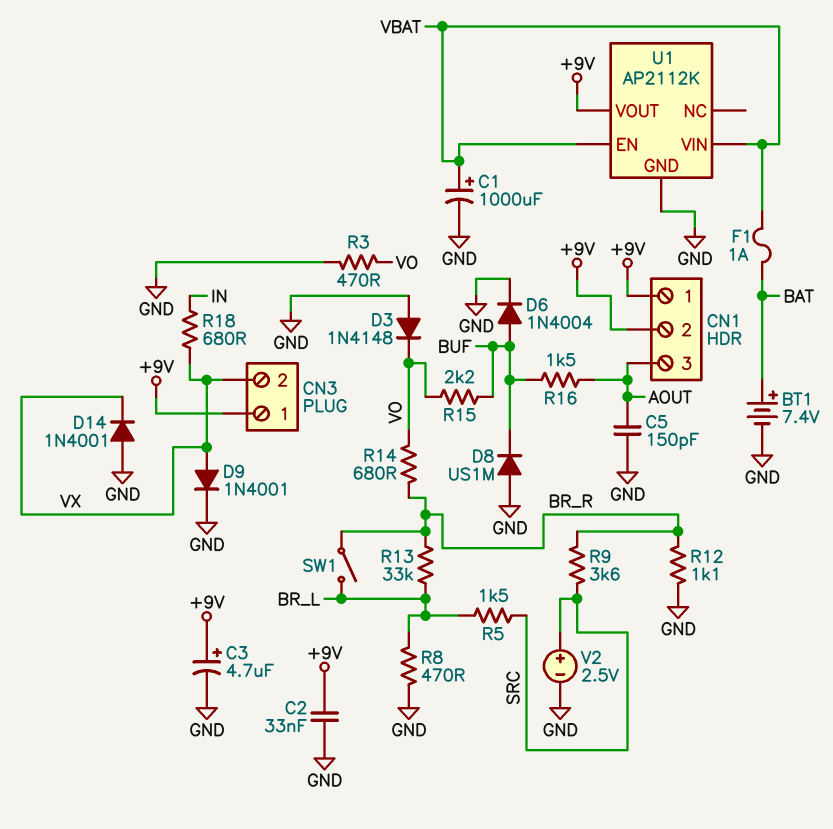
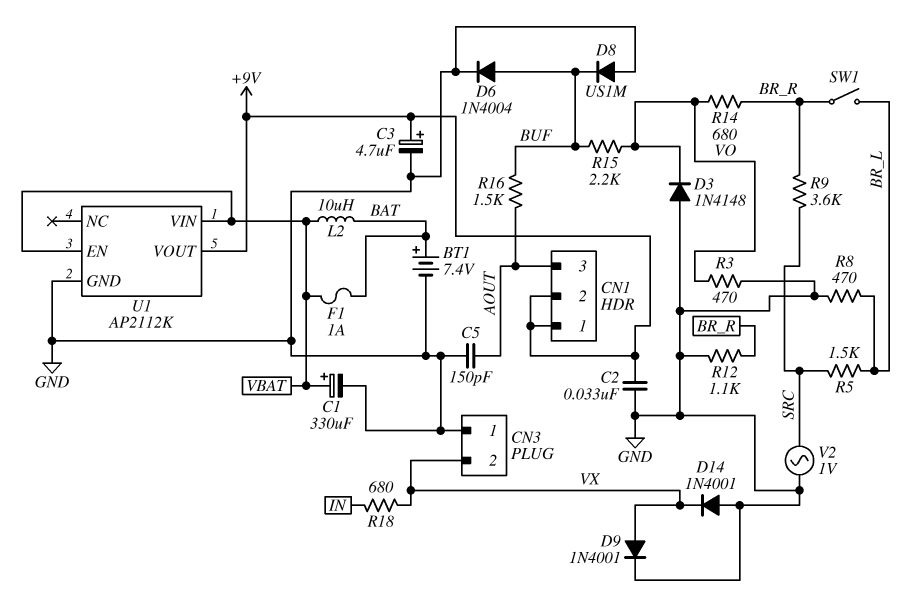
C1: 1000uF (plus VBAT, minus GND) -> 330uF (plus VBAT, minus GND)
CN3 pin 1: +9V -> GND
L2: none -> 10uH (BAT, VBAT)
R13: 33k (BR_L, BR_R) -> none
V2: 2.5V (plus SRC, minus GND) -> AC 1V (GND, SRC)

